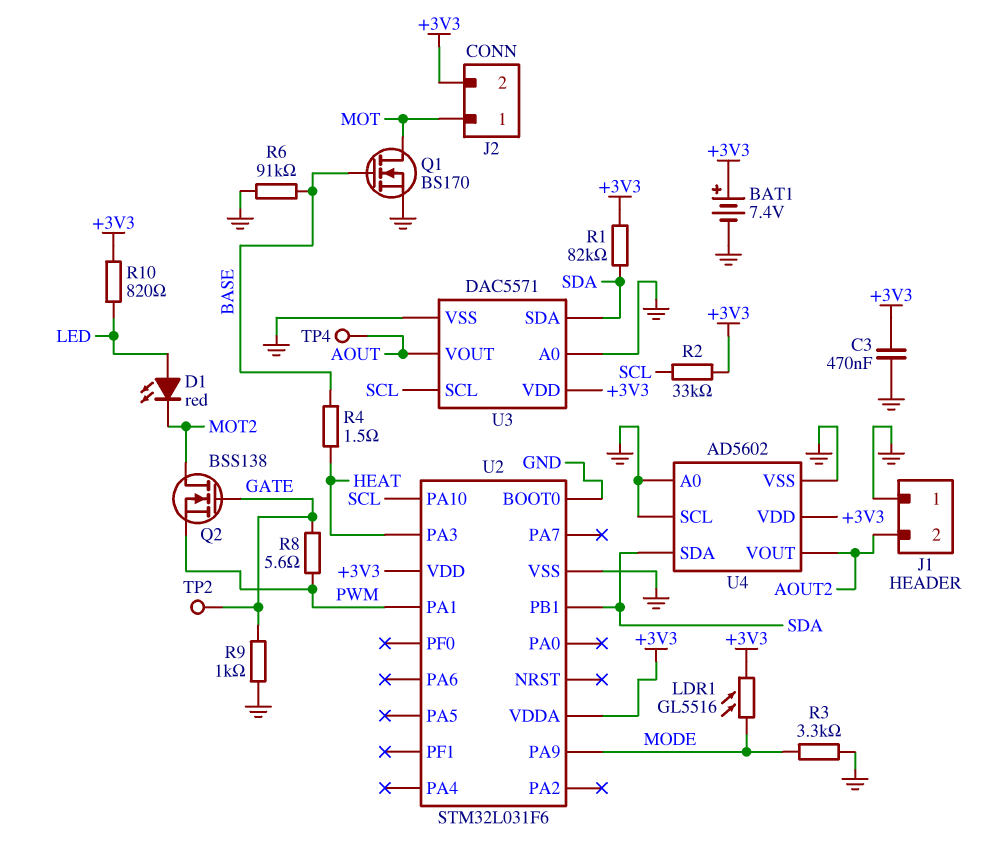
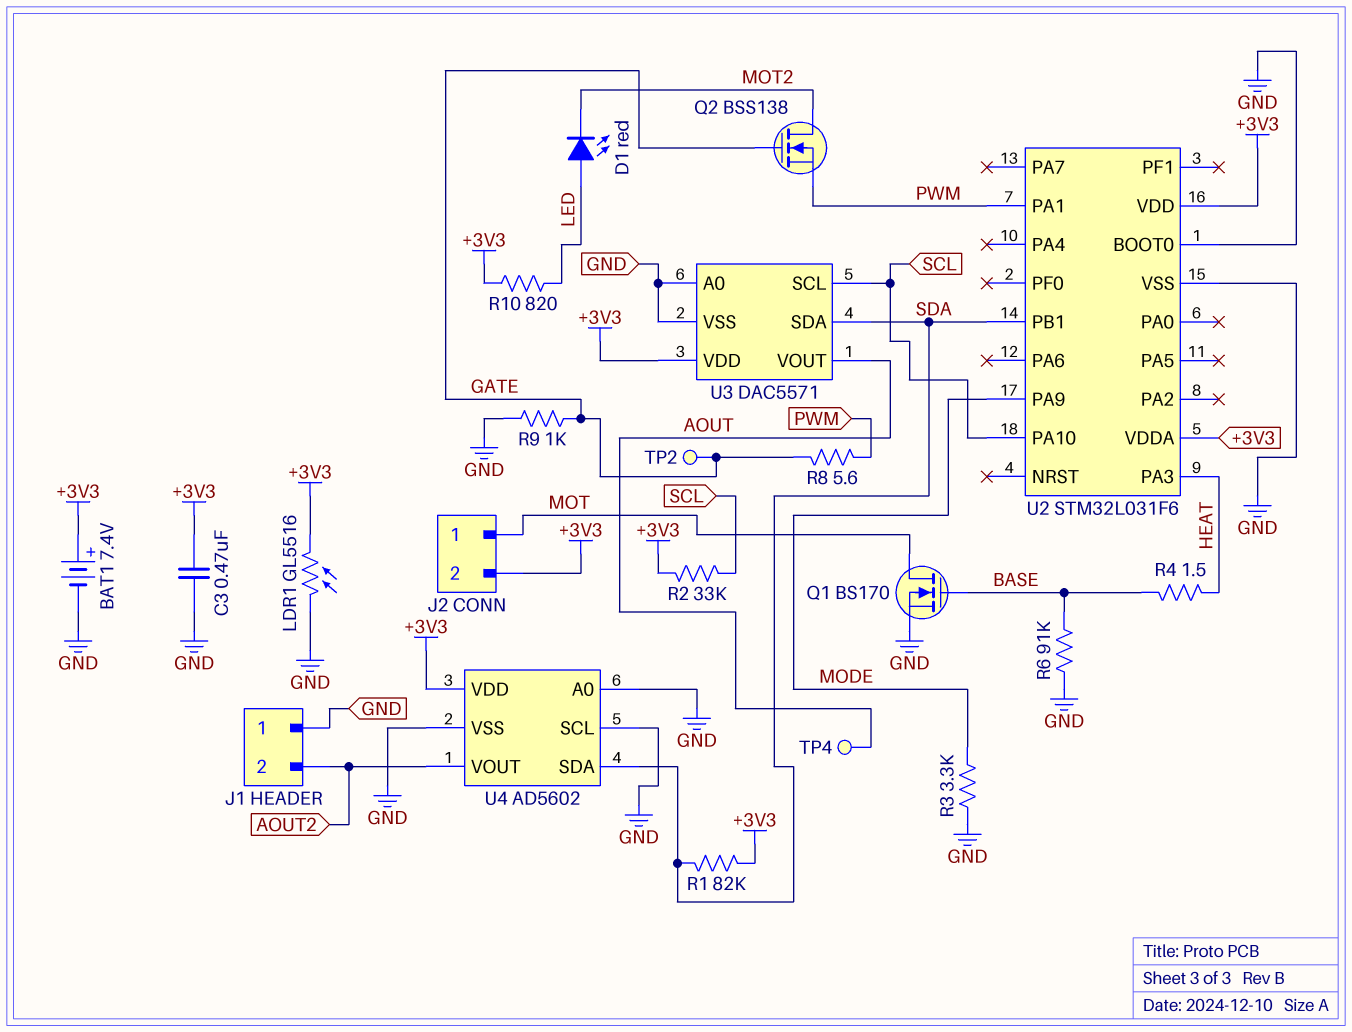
LDR1: GL5516 (+3V3, MODE) -> GL5516 (+3V3, GND)

